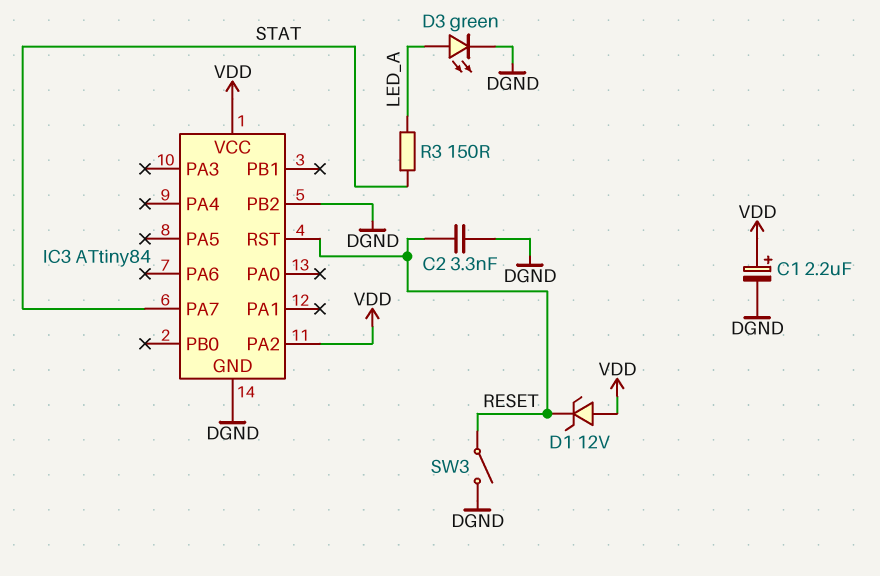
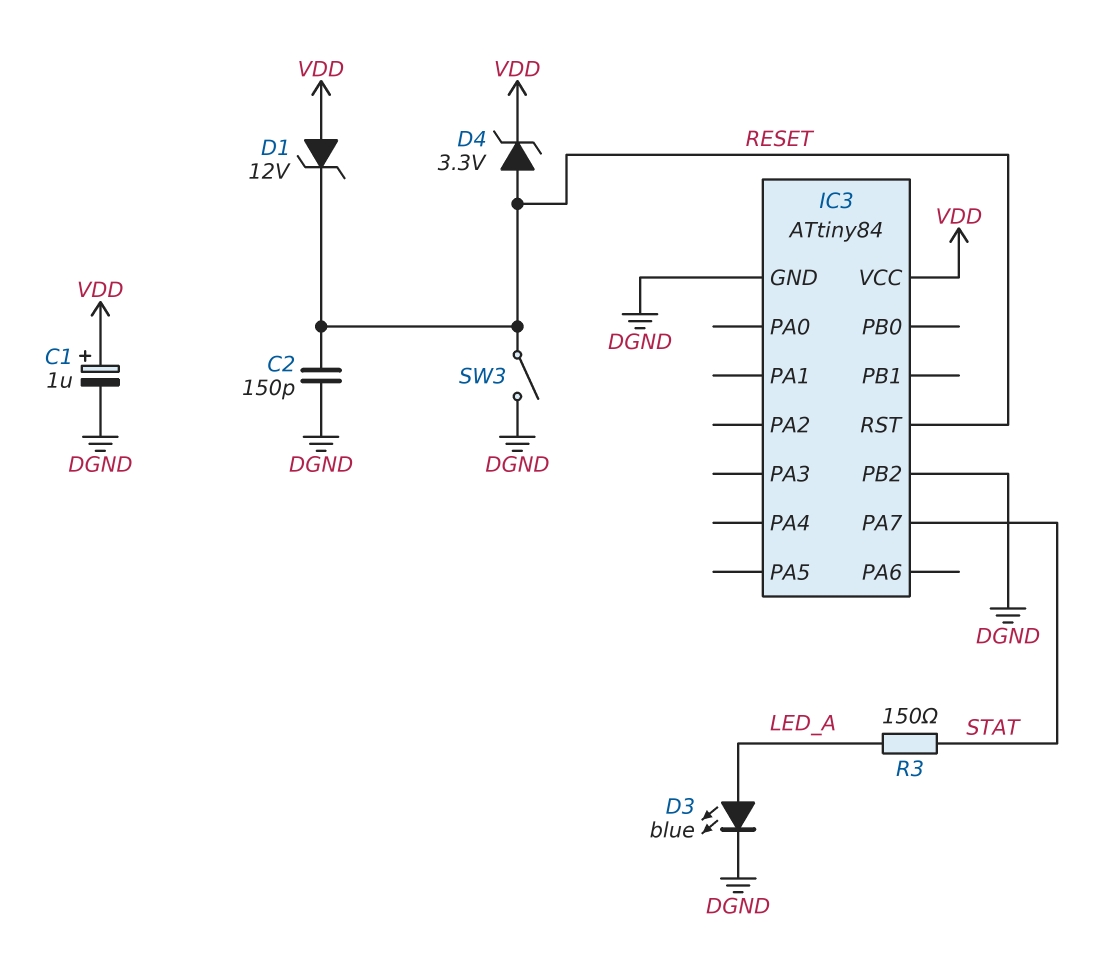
C1: 2.2uF (plus VDD, minus DGND) -> 1uF (plus VDD, minus DGND)
C2: 3.3nF (DGND, RESET) -> 150pF (DGND, RESET)
D3: LED green (A LED_A, K DGND) -> LED blue (A LED_A, K DGND)
D4: none -> zener 3.3V (A RESET, K VDD)
IC3 pin PA2: VDD -> none

